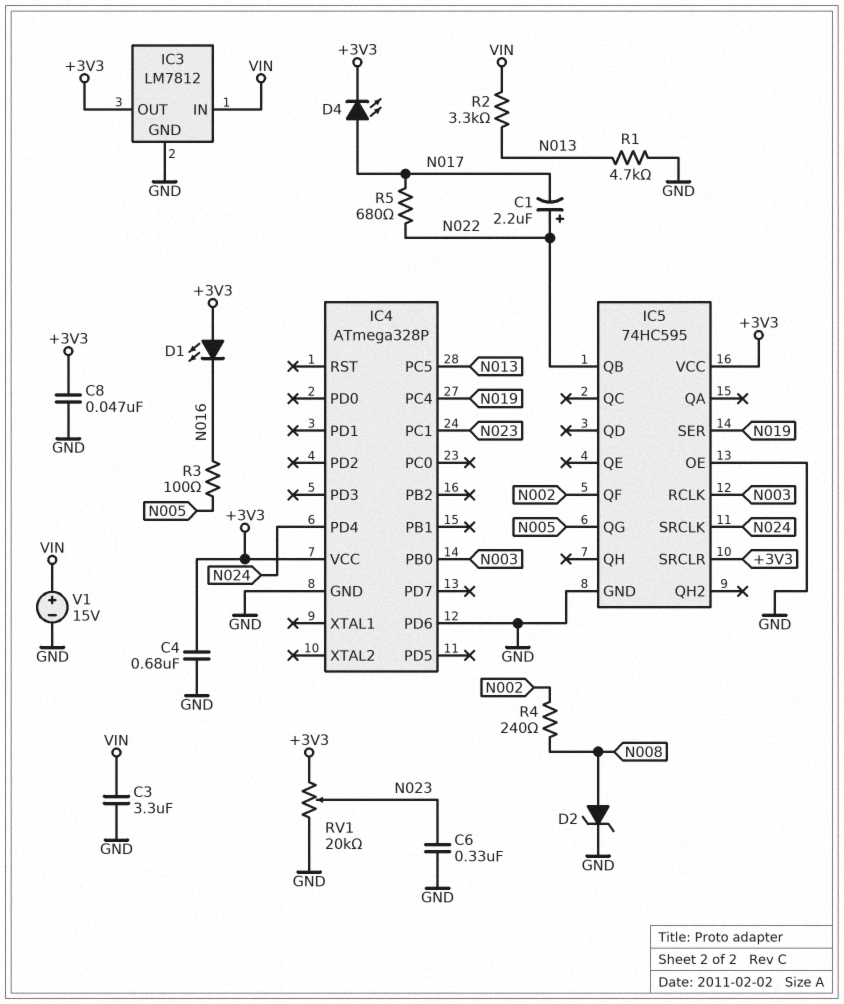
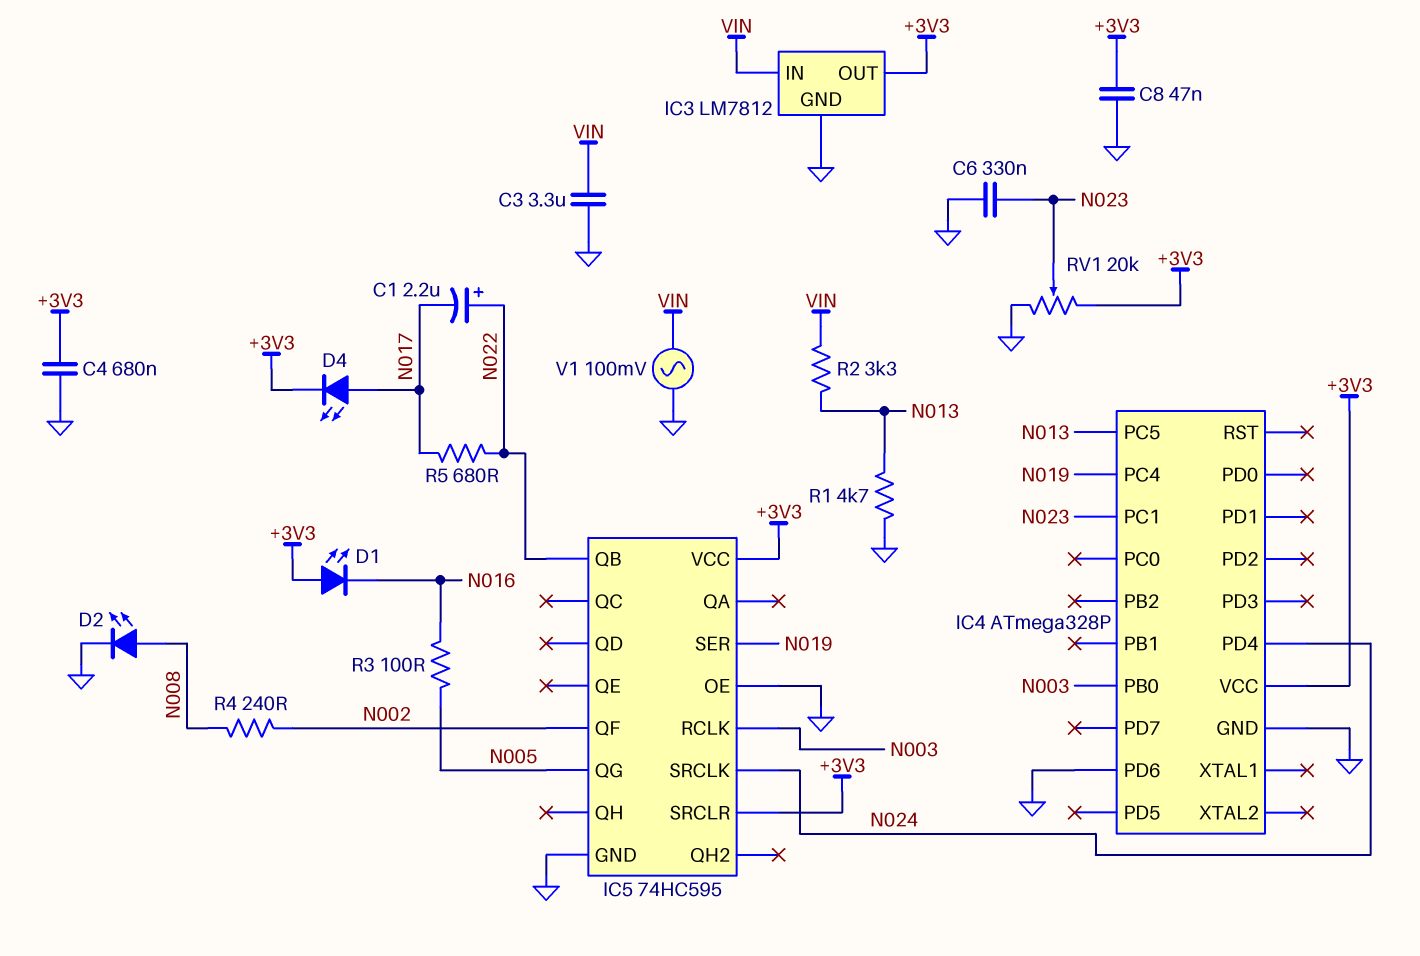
D2: zener (A N008, K GND) -> LED (A N008, K GND)
V1: 15V (plus VIN, minus GND) -> AC 100mV (GND, VIN)

